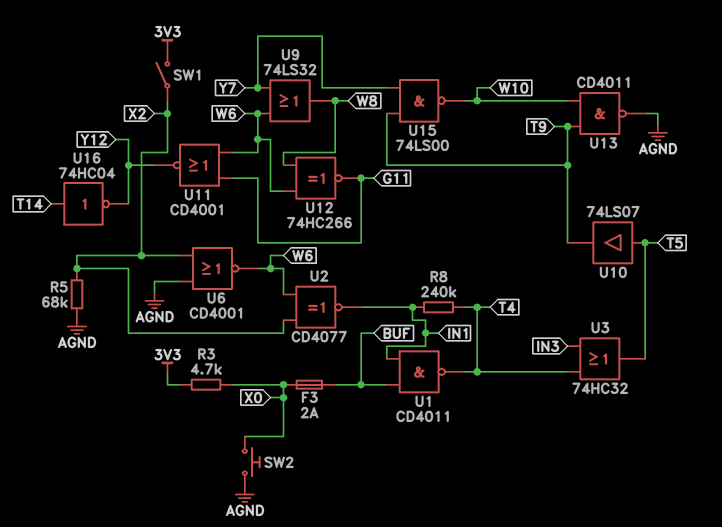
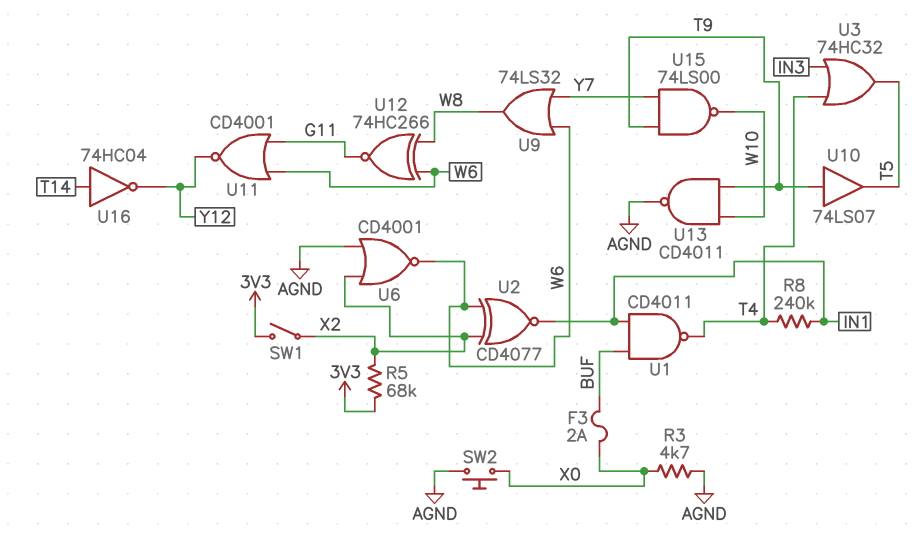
R3: 4.7k (3V3, X0) -> 4.7k (AGND, X0)
R5: 68k (AGND, X2) -> 68k (3V3, X2)
U10: buffer 74LS07 (in T5, out T9) -> buffer 74LS07 (in T9, out T5)

